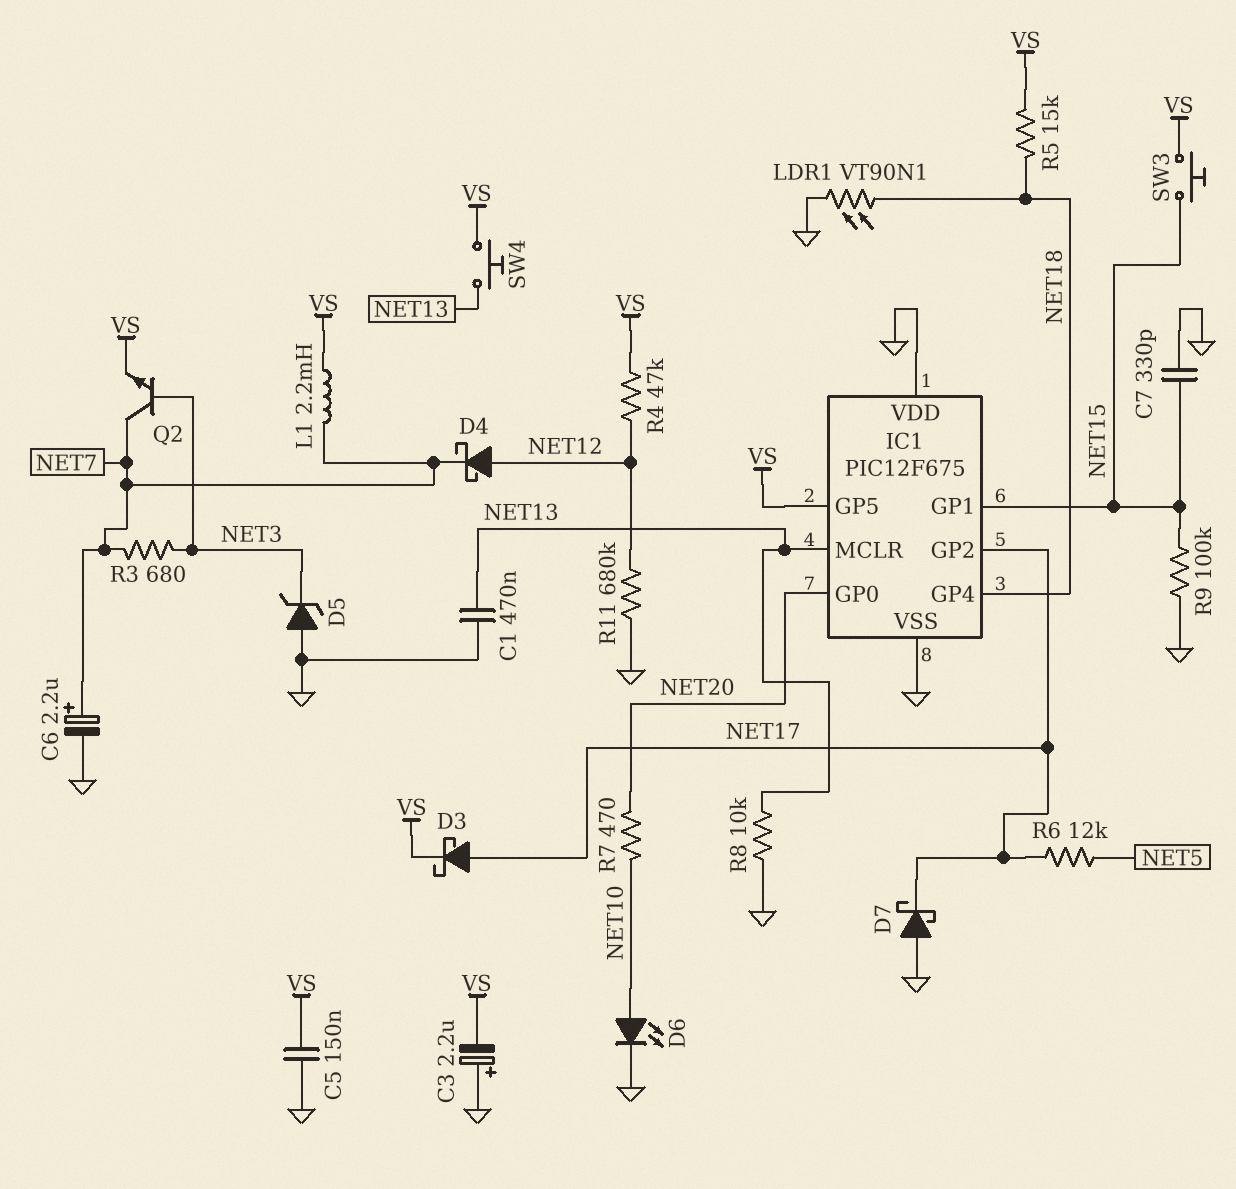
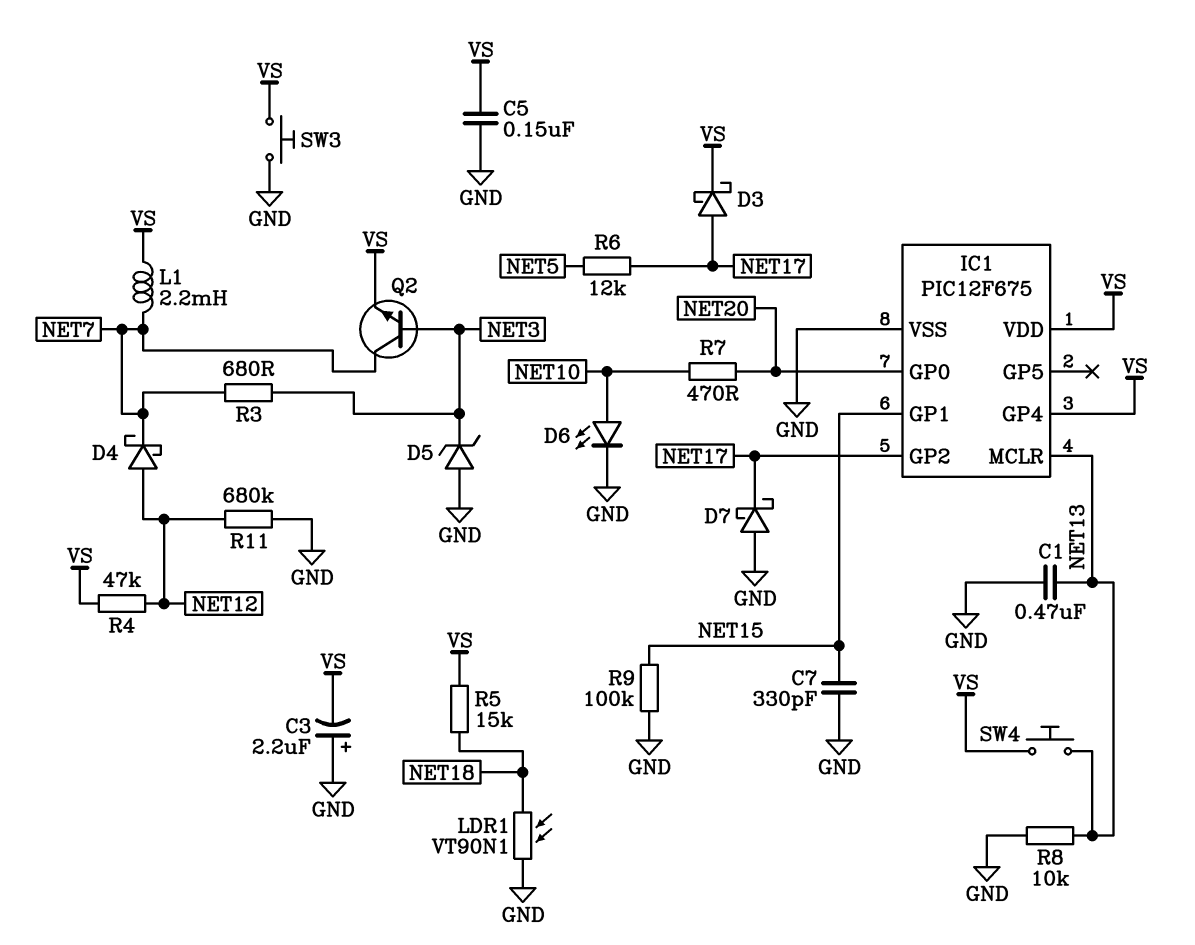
C6: 2.2uF (plus NET7, minus GND) -> none
IC1 pin GP4: NET18 -> VS
IC1 pin GP5: VS -> none
IC1 pin VDD: GND -> VS
SW3: button (NET15, VS) -> button (GND, VS)

